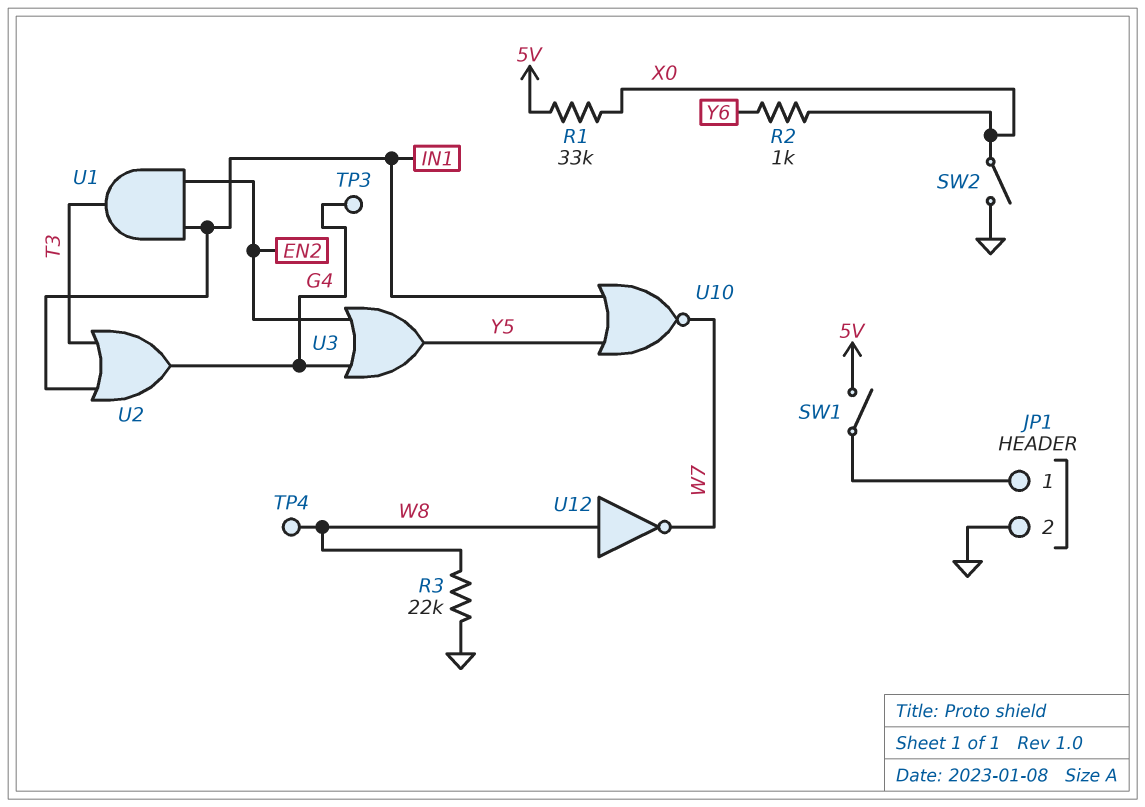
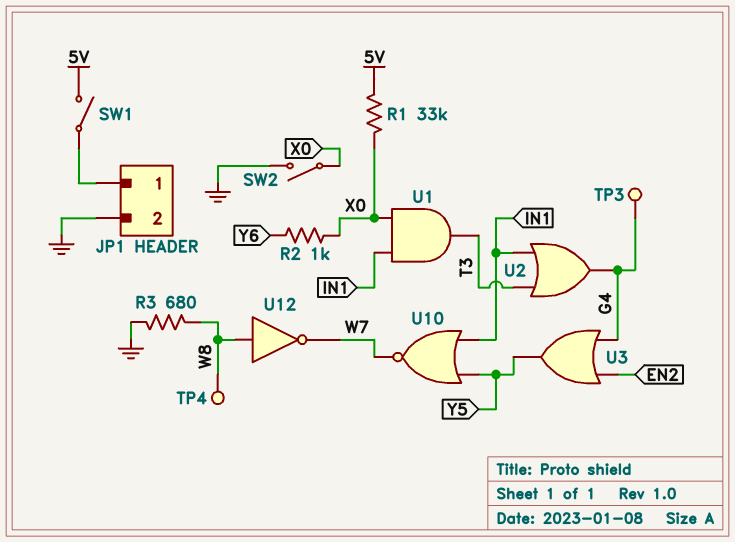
R3: 22k (GND, W8) -> 680 (GND, W8)
U1: AND (in EN2, in IN1, out T3) -> AND (in IN1, in X0, out T3)

